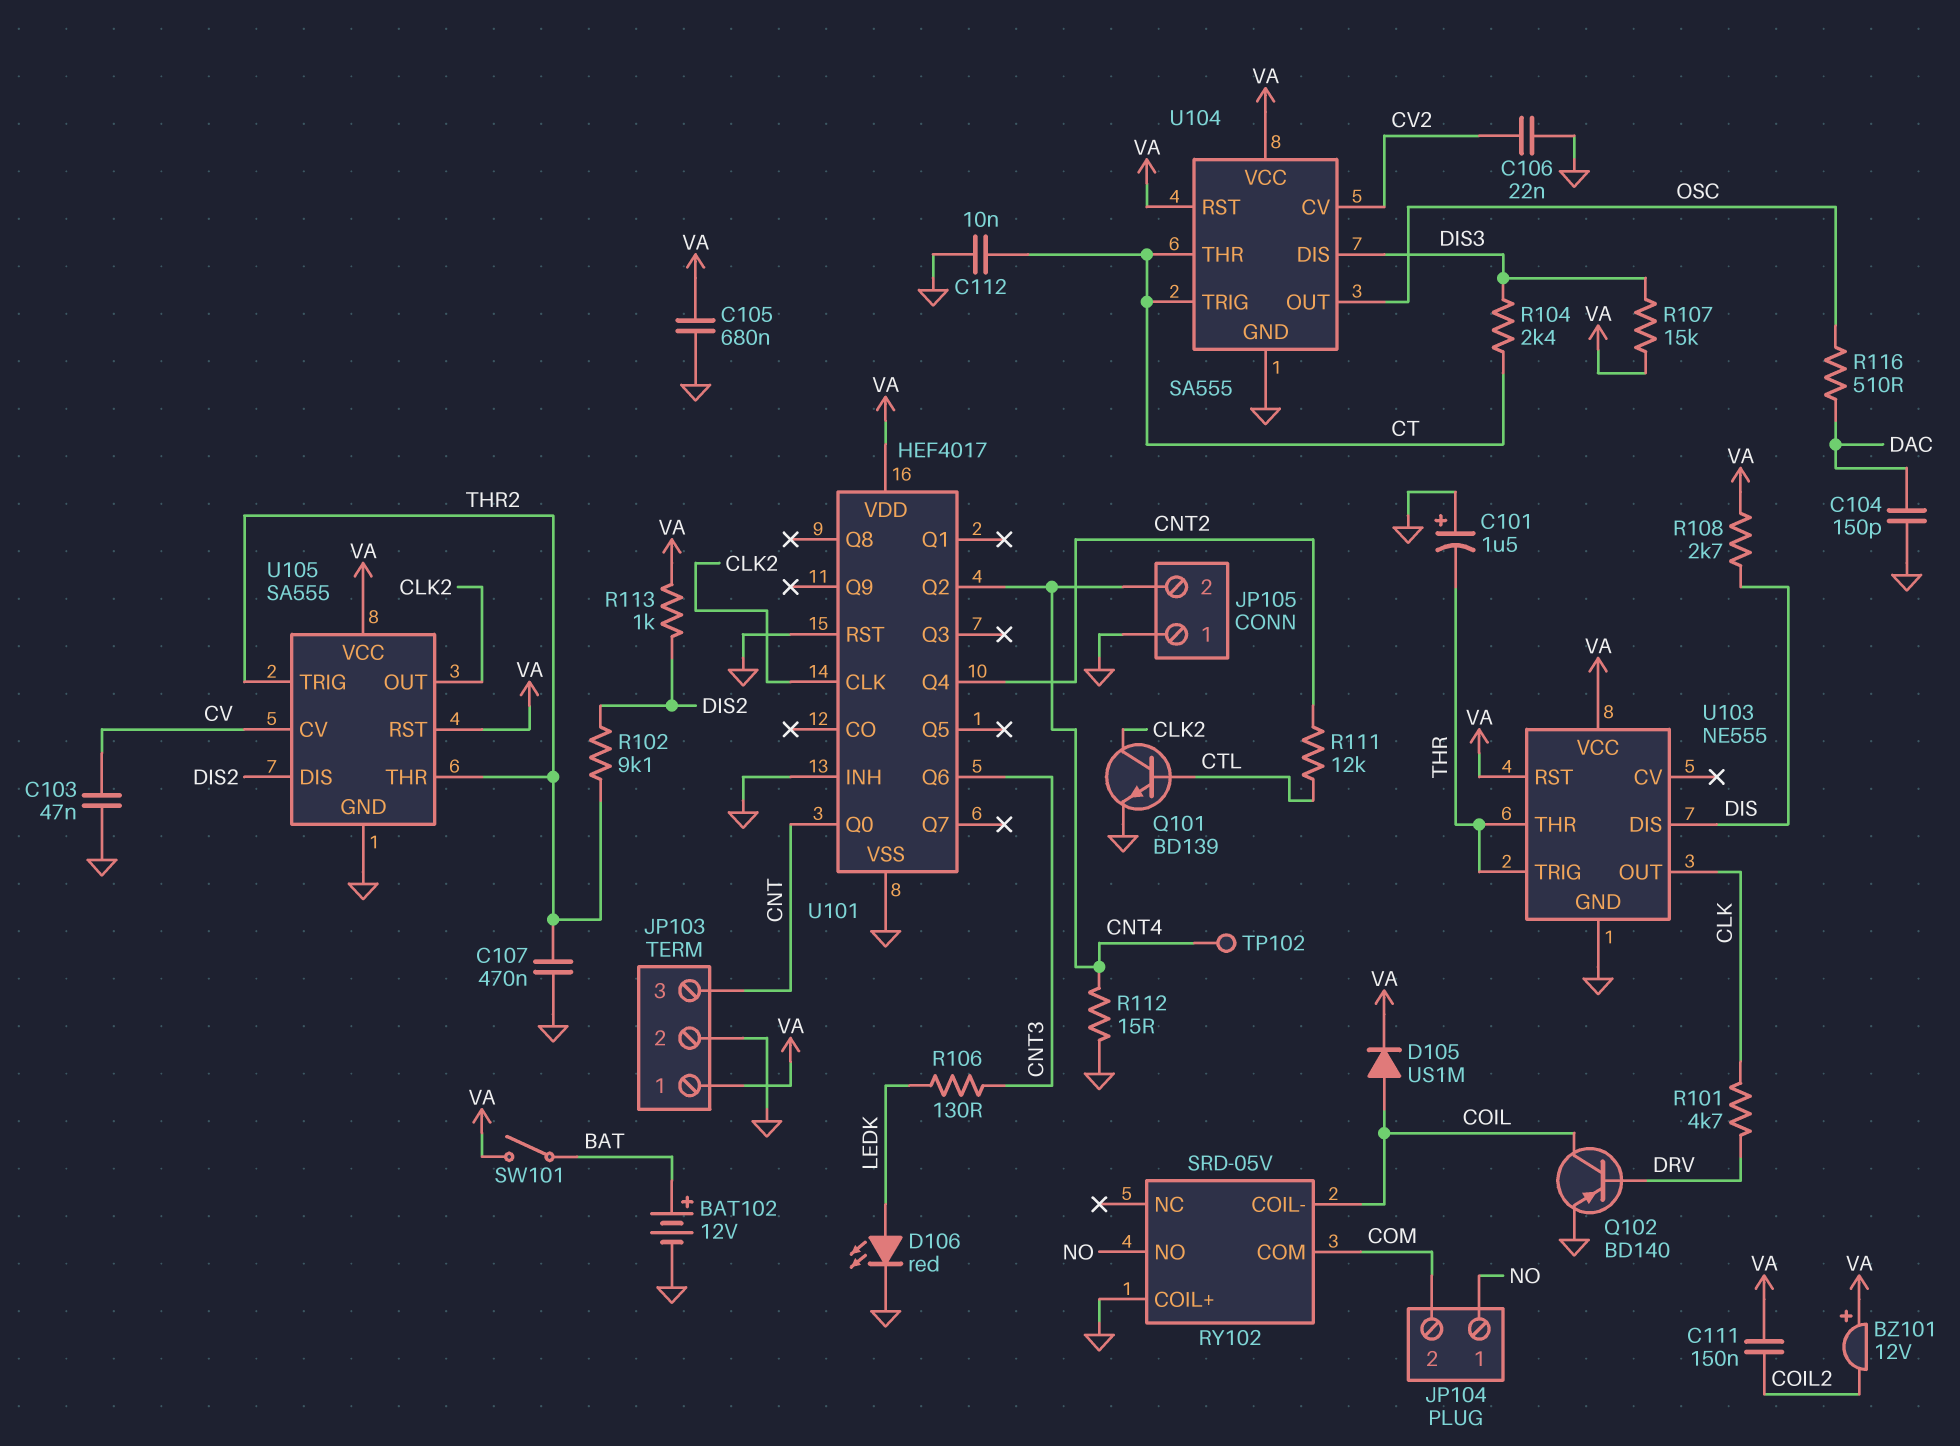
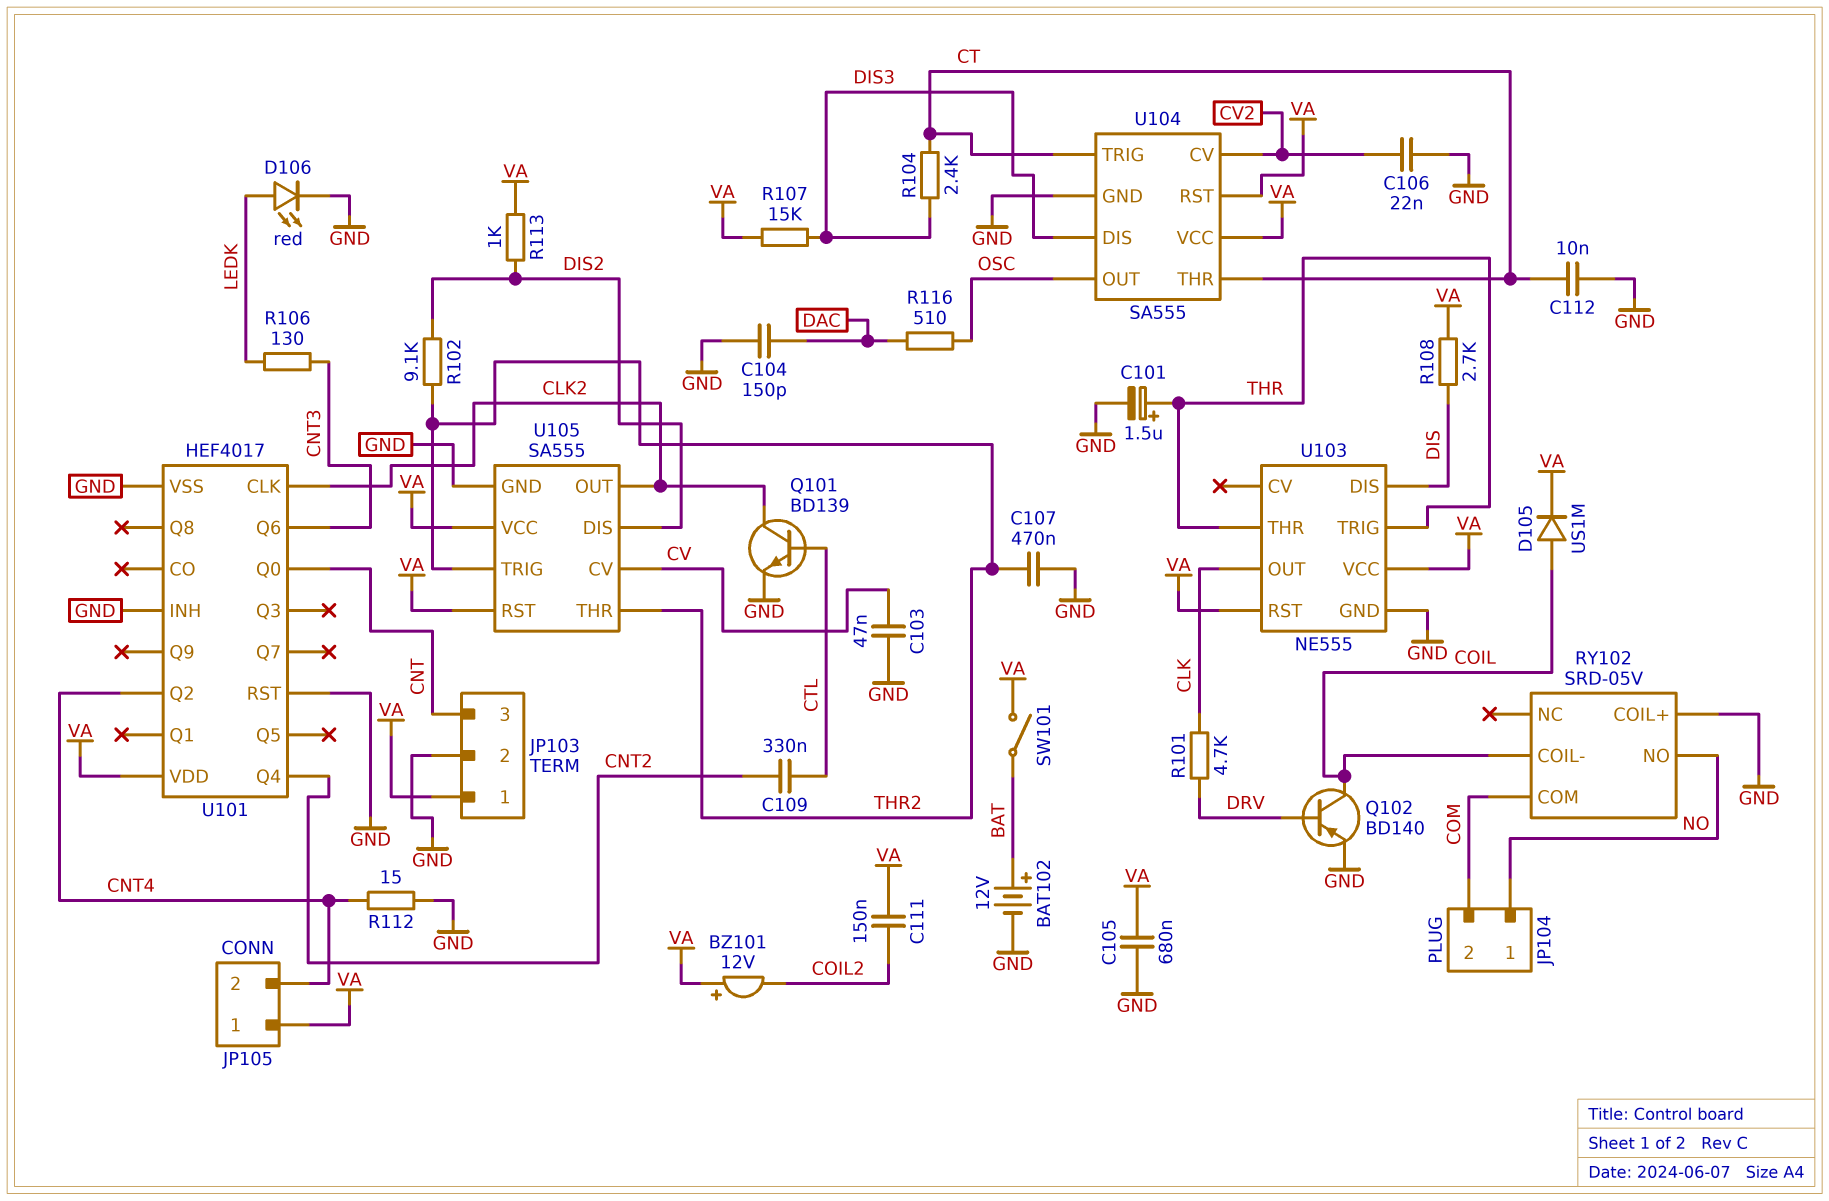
C101: 1.5uF (plus GND, minus THR) -> 1.5uF (plus THR, minus GND)
C109: none -> 330nF (CNT2, CTL)
JP105 pin 1: GND -> VA
R111: 12k (CNT2, CTL) -> none
TP102: test point (CNT4) -> none

